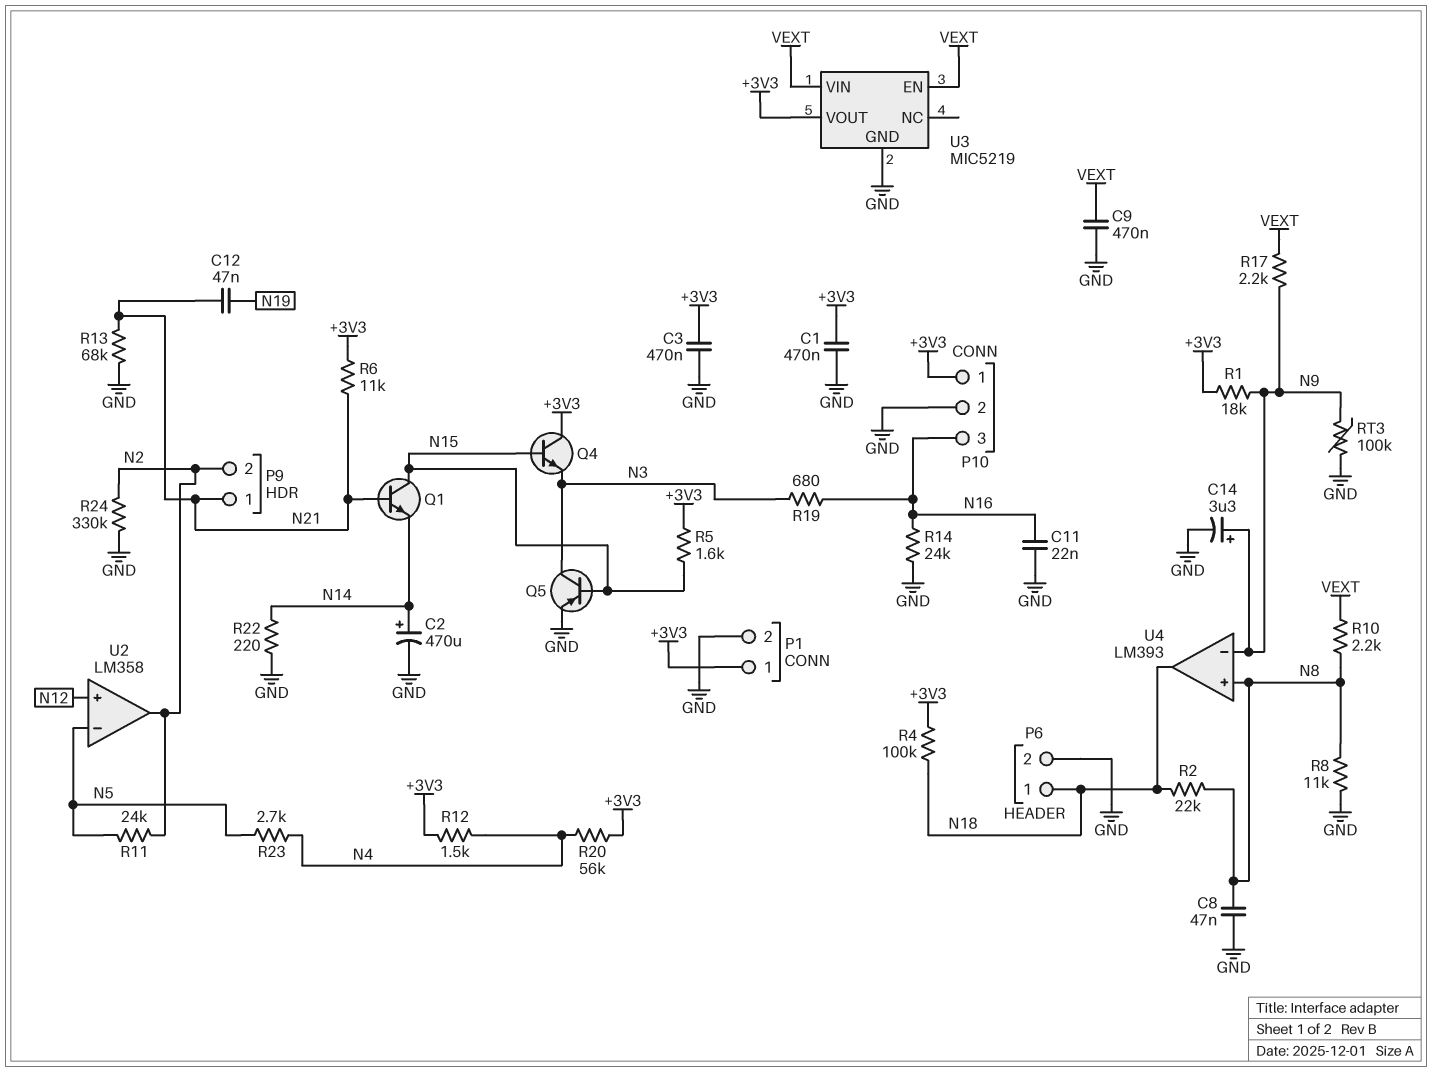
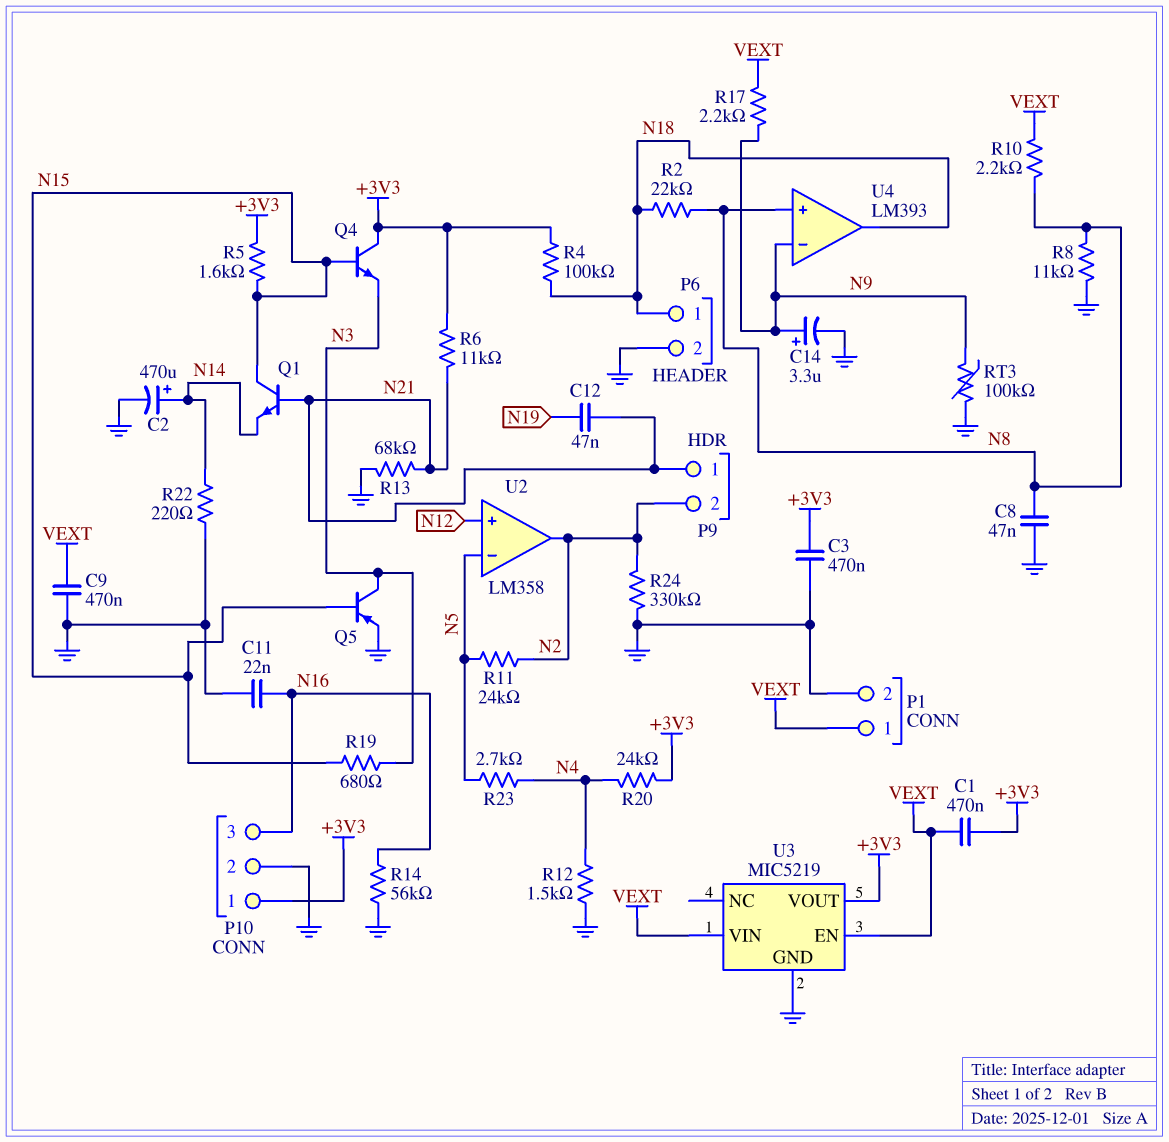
C1: 470nF (+3V3, GND) -> 470nF (+3V3, VEXT)
P1 pin 1: +3V3 -> VEXT
R1: 18k (+3V3, N9) -> none
R12: 1.5k (+3V3, N4) -> 1.5k (GND, N4)
R14: 24k (GND, N16) -> 56k (GND, N16)
R19: 680 (N3, N16) -> 680 (N3, N15)
R20: 56k (+3V3, N4) -> 24k (+3V3, N4)

